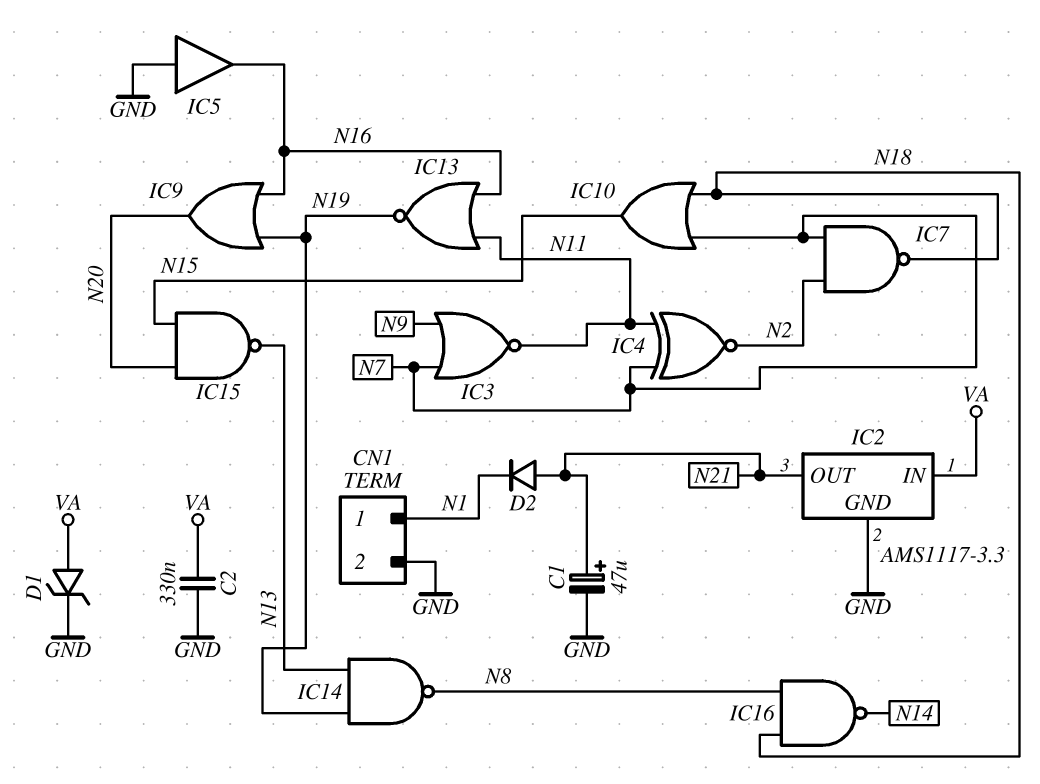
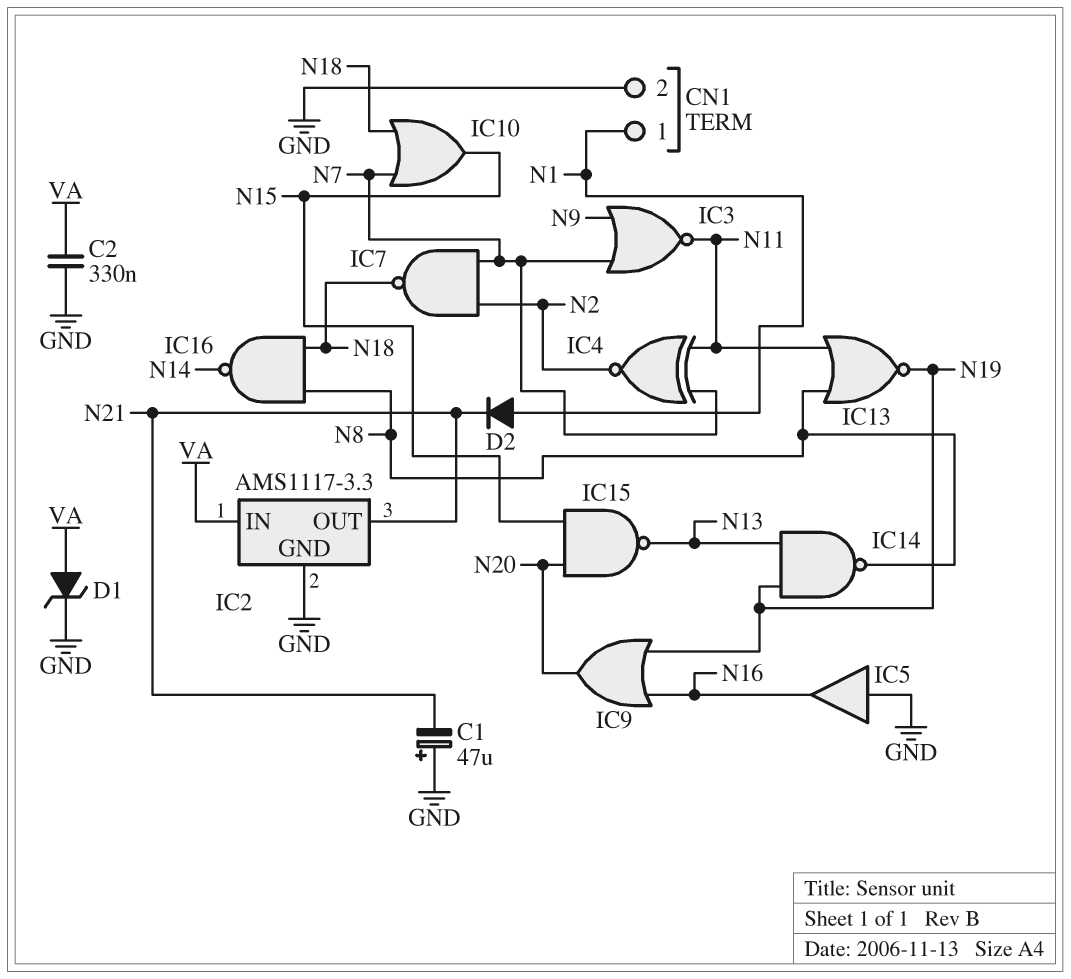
C1: 47uF (plus N21, minus GND) -> 47uF (plus GND, minus N21)
D2: diode (A N21, K N1) -> diode (A N1, K N21)
IC13: NOR (in N11, in N16, out N19) -> NOR (in N8, in N11, out N19)

